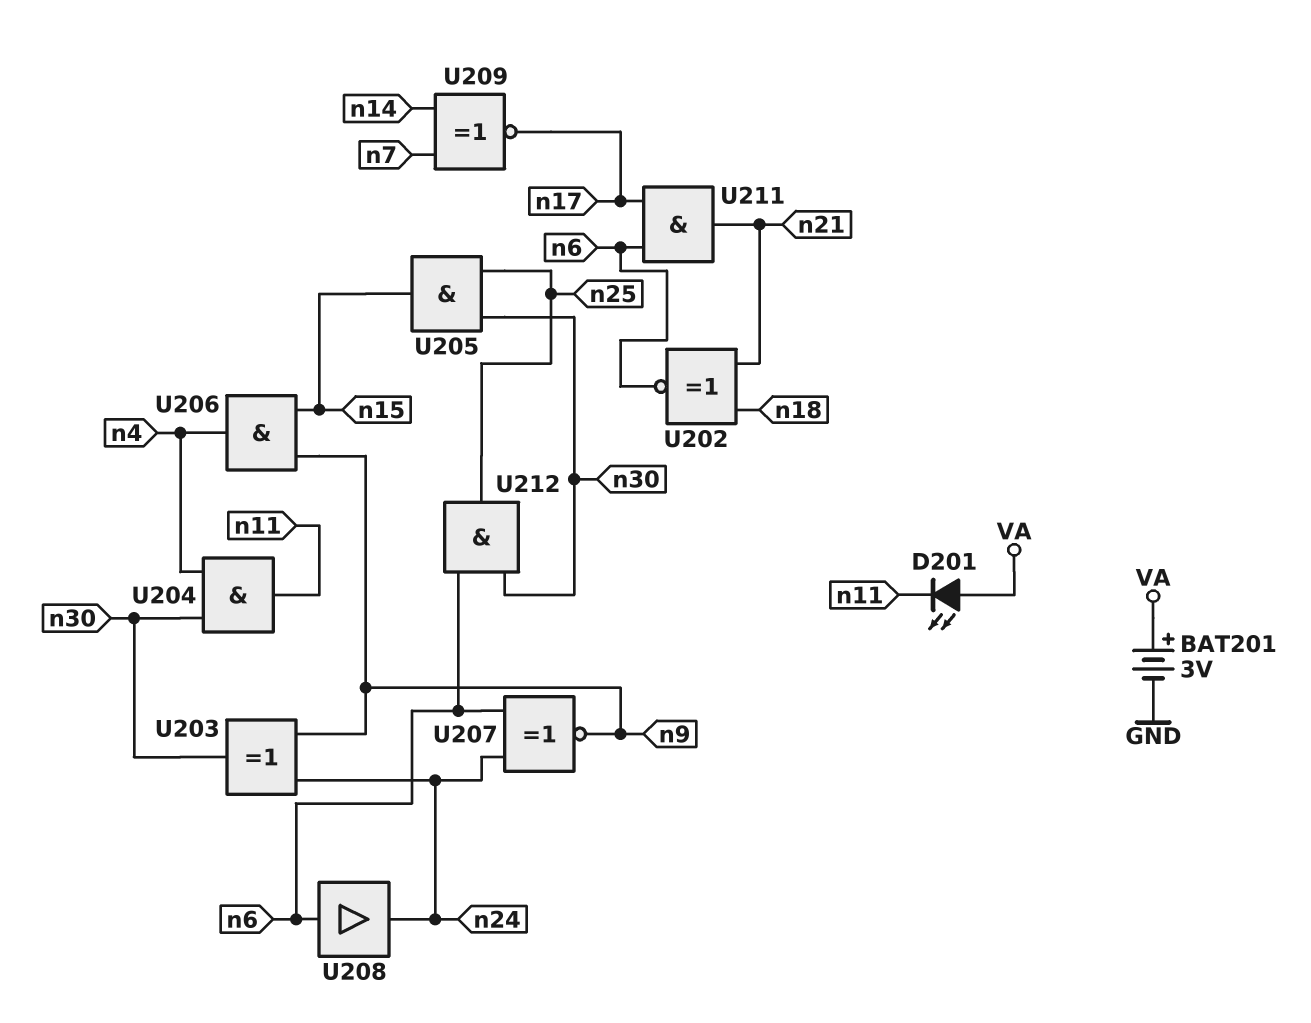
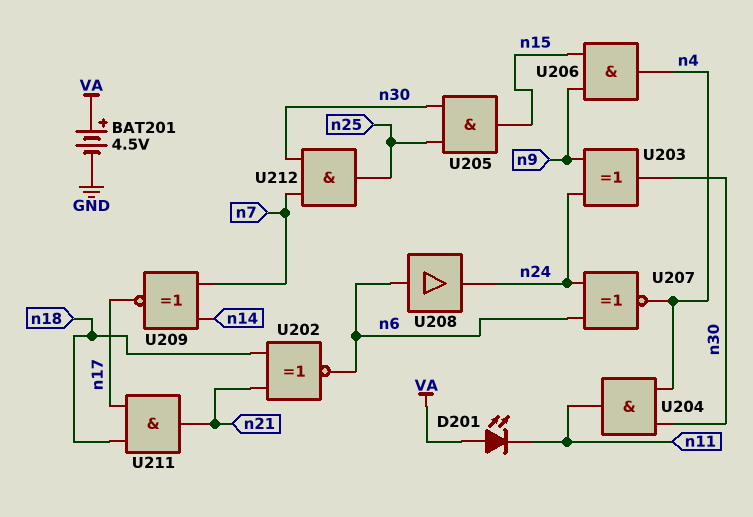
BAT201: 3V (plus VA, minus GND) -> 4.5V (plus VA, minus GND)
U207: XNOR (in n6, in n24, out n9) -> XNOR (in n6, in n24, out n4)
U211: AND (in n6, in n17, out n21) -> AND (in n17, in n18, out n21)
U212: AND (in n6, in n30, out n25) -> AND (in n7, in n30, out n25)

